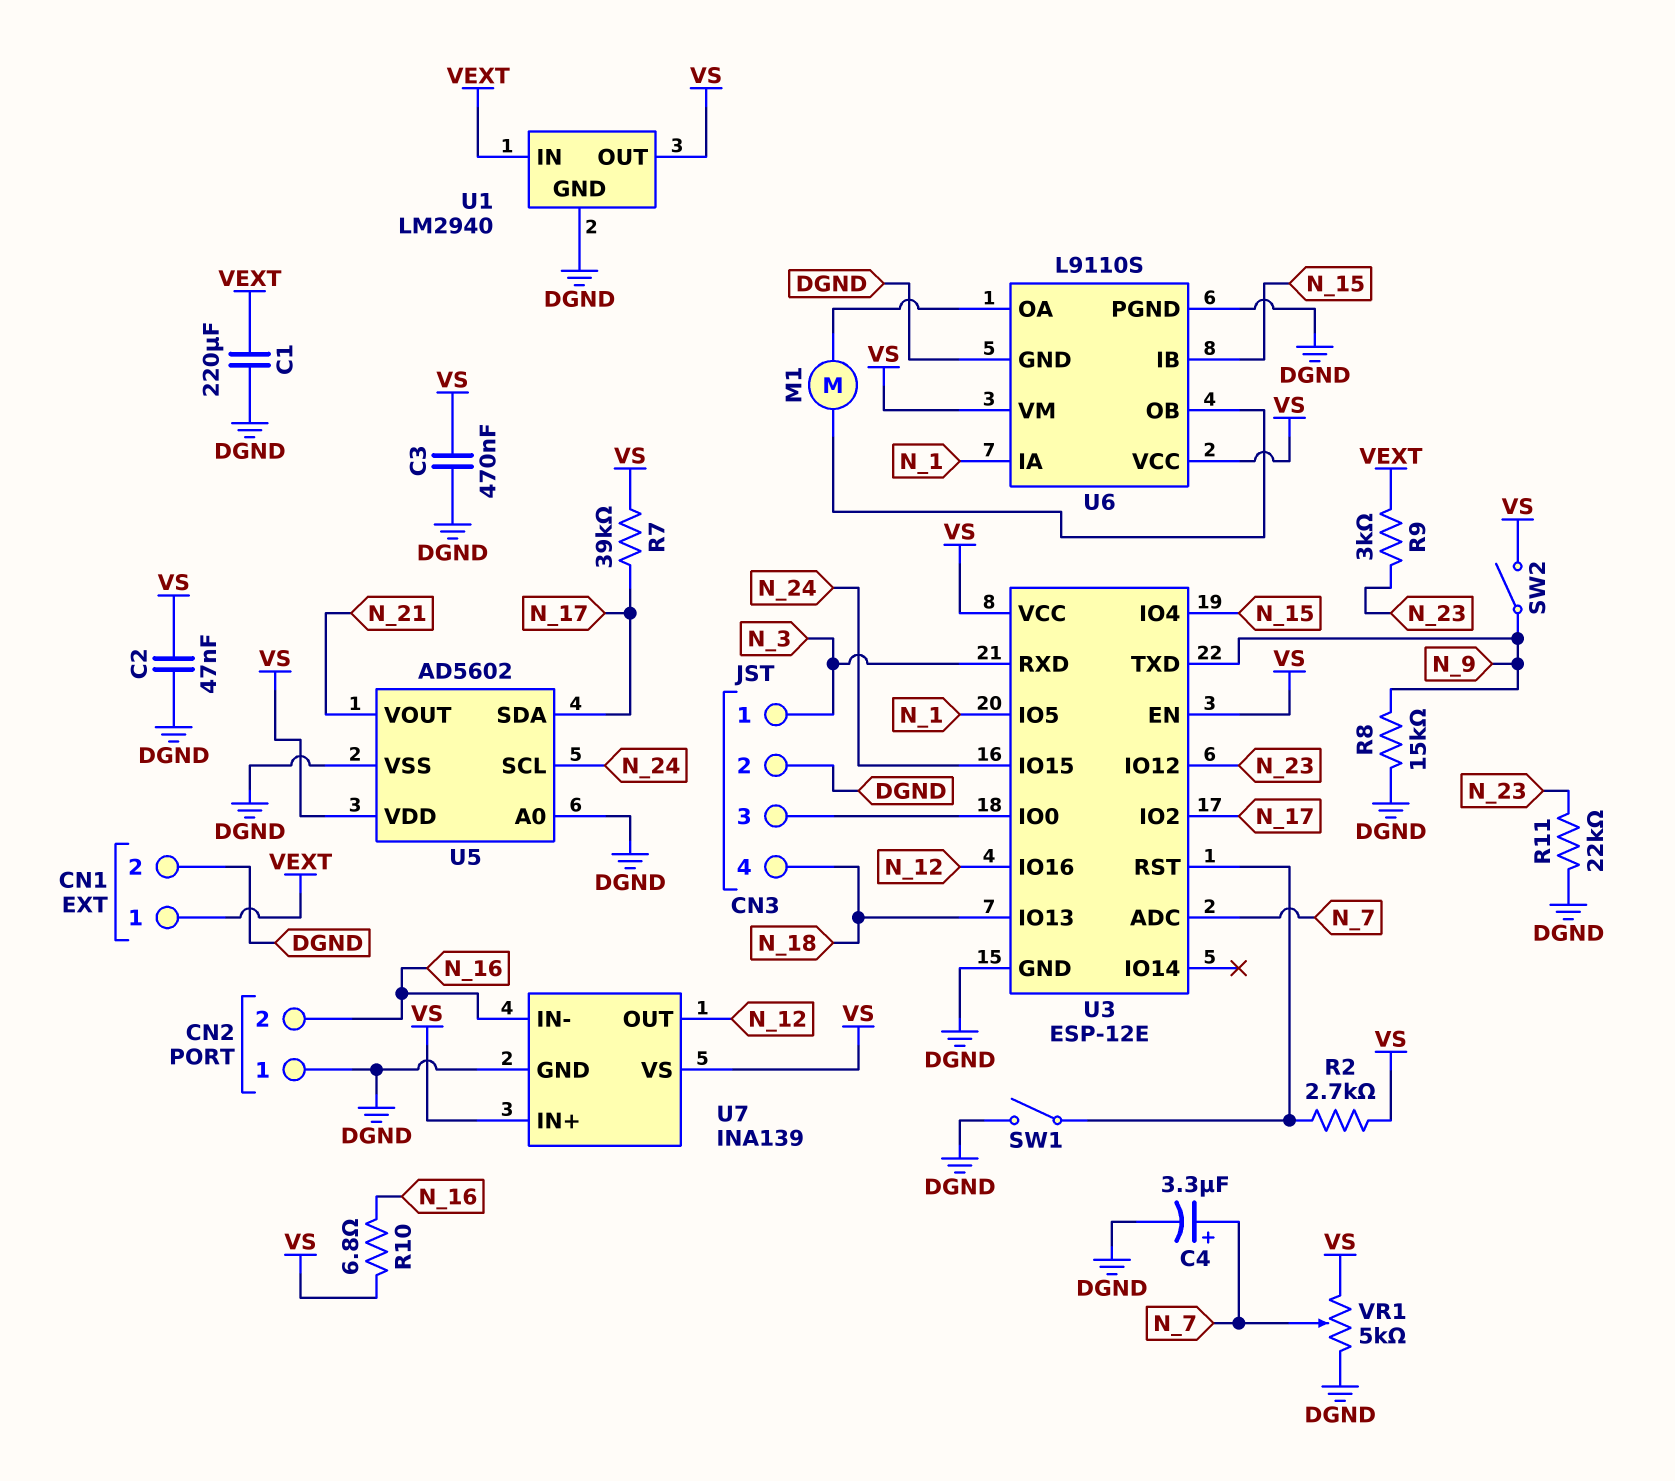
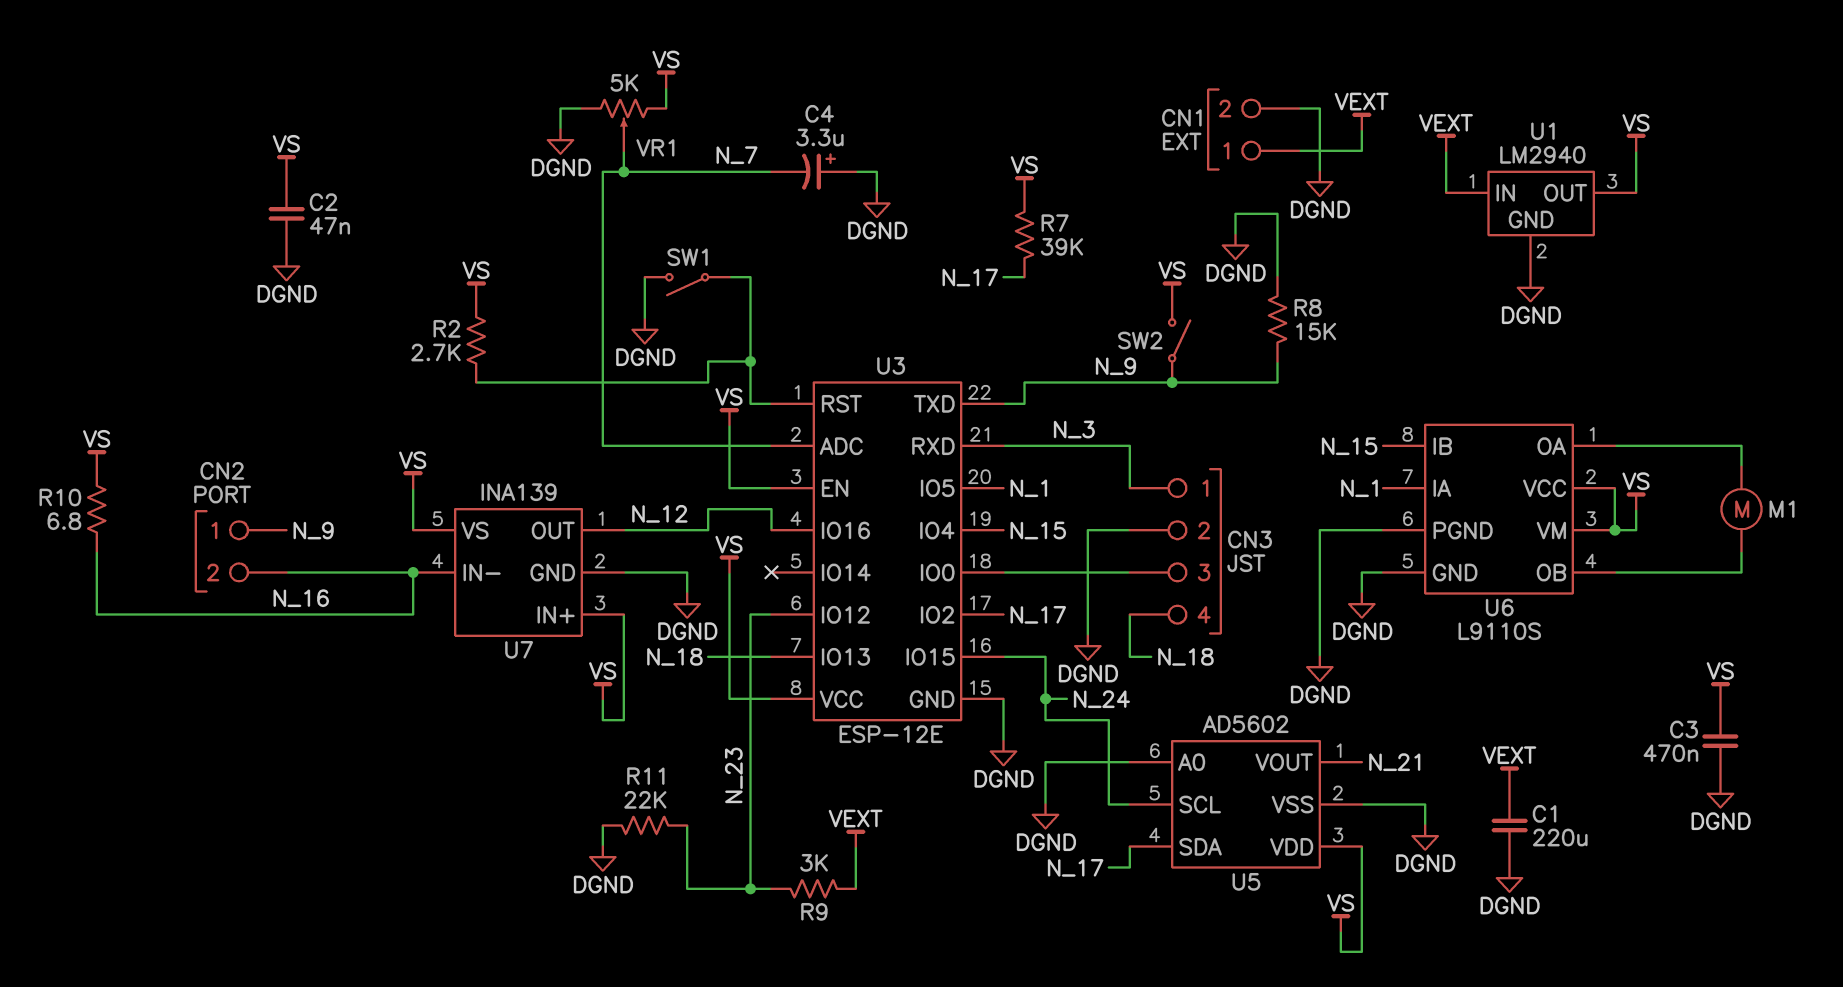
C4: 3.3uF (plus N_7, minus DGND) -> 3.3uF (plus DGND, minus N_7)
CN2 pin 1: DGND -> N_9

